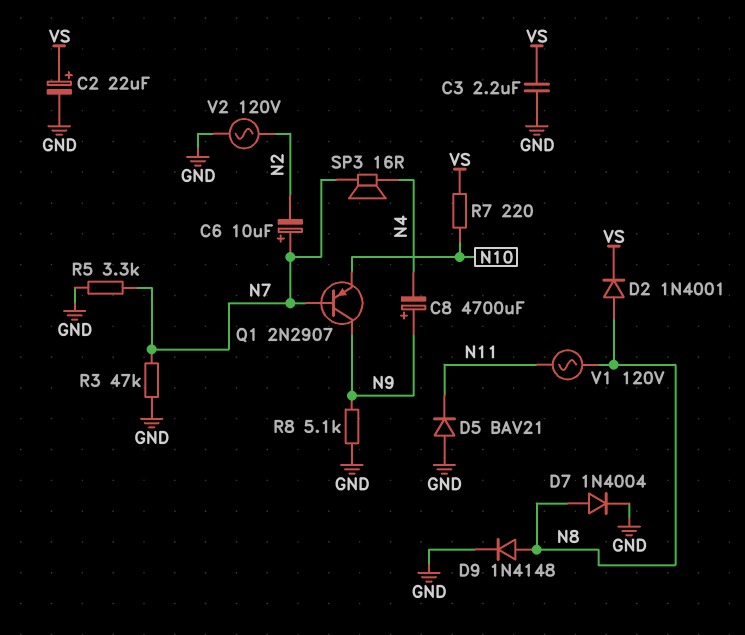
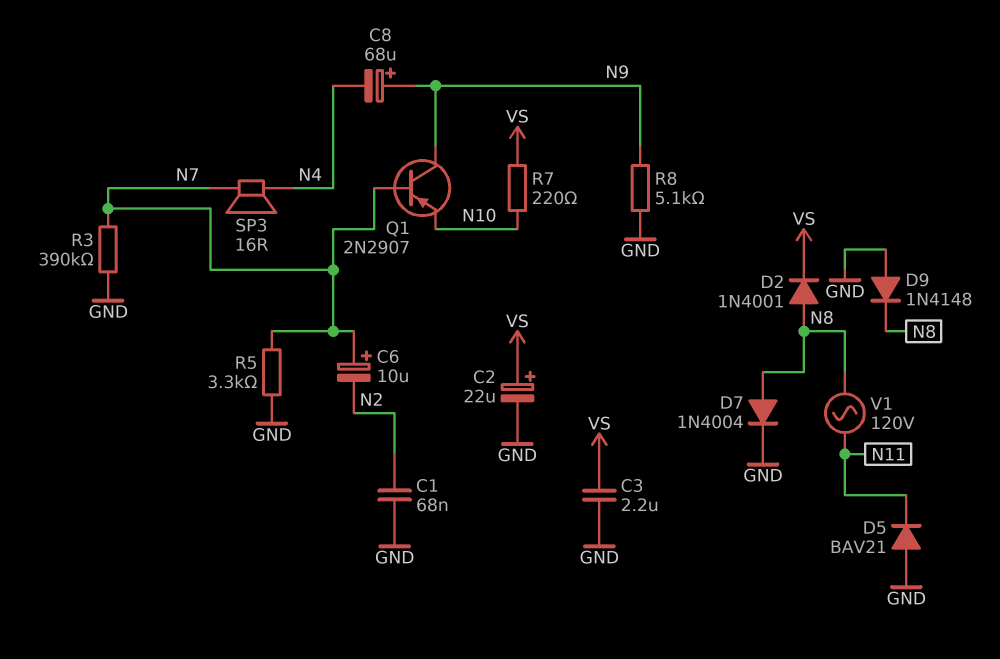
C1: none -> 68nF (GND, N2)
C8: 4700uF (plus N9, minus N4) -> 68uF (plus N9, minus N4)
D9: diode 1N4148 (A N8, K GND) -> diode 1N4148 (A GND, K N8)
R3: 47k (GND, N7) -> 390k (GND, N7)
V2: AC 120V (GND, N2) -> none

